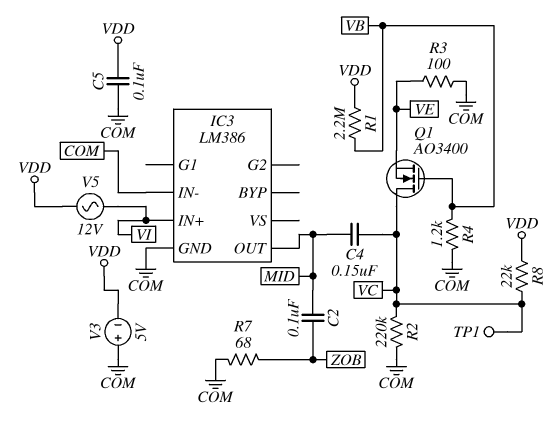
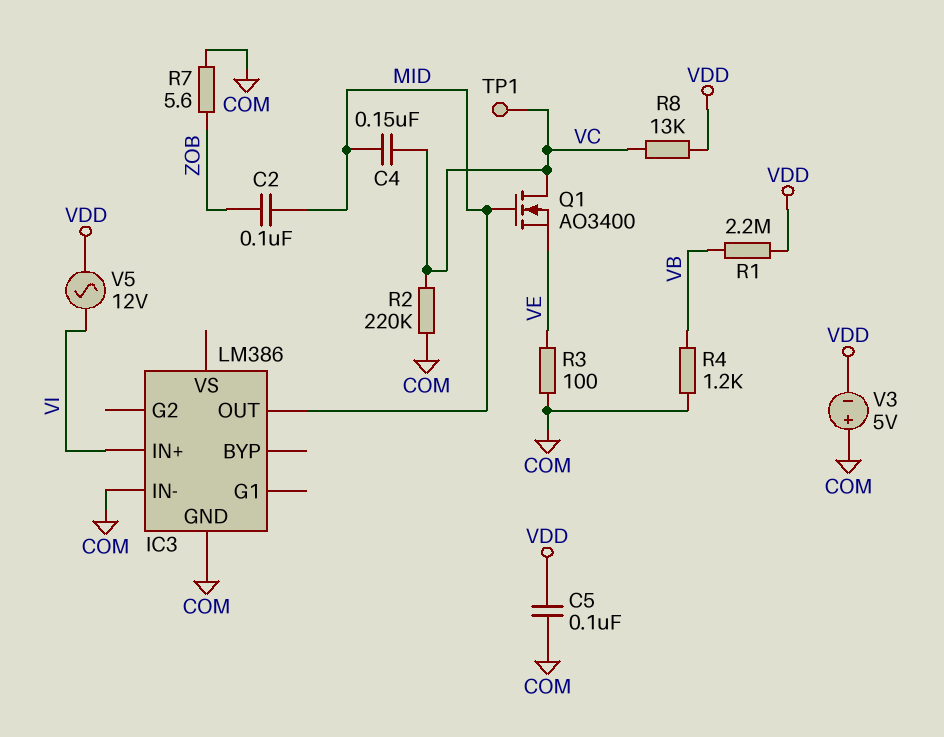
Q1: NMOS AO3400 (G VB, D VC, S VE) -> NMOS AO3400 (G MID, D VC, S VE)
R7: 68 (COM, ZOB) -> 5.6 (COM, ZOB)
R8: 22k (VC, VDD) -> 13k (VC, VDD)

